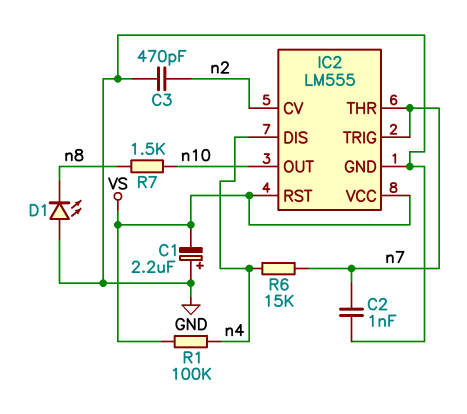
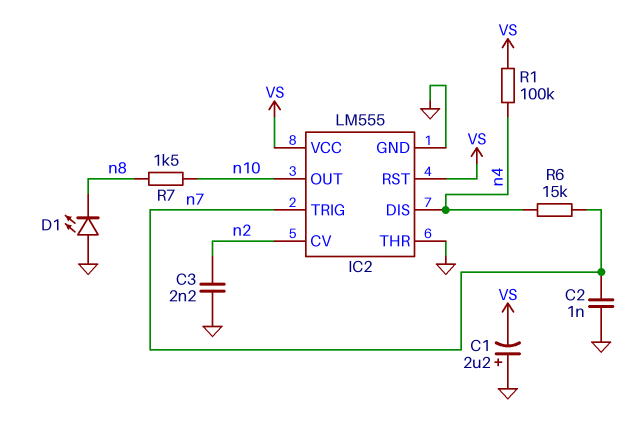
C3: 470pF (GND, n2) -> 2.2nF (GND, n2)
IC2 pin THR: n7 -> GND

